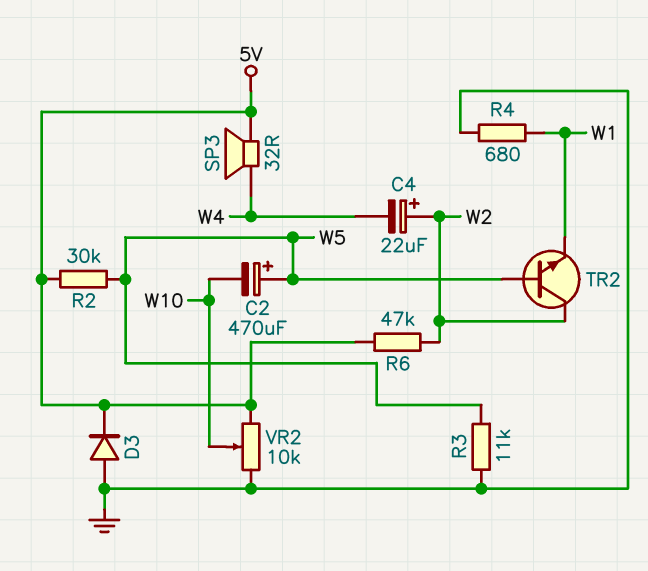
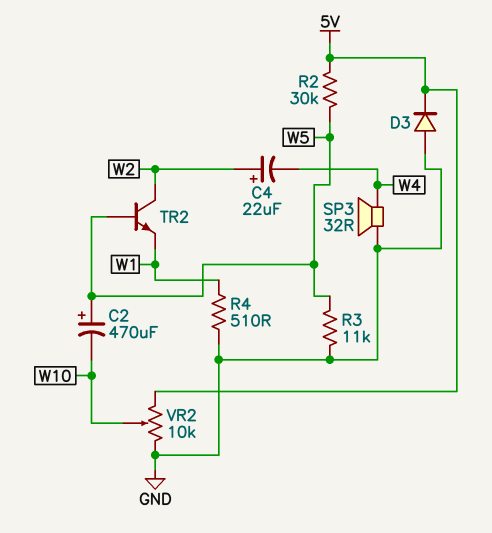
R4: 680 (GND, W1) -> 510 (GND, W1)
R6: 47k (5V, W2) -> none
SP3: speaker 32R (5V, W4) -> speaker 32R (GND, W4)

